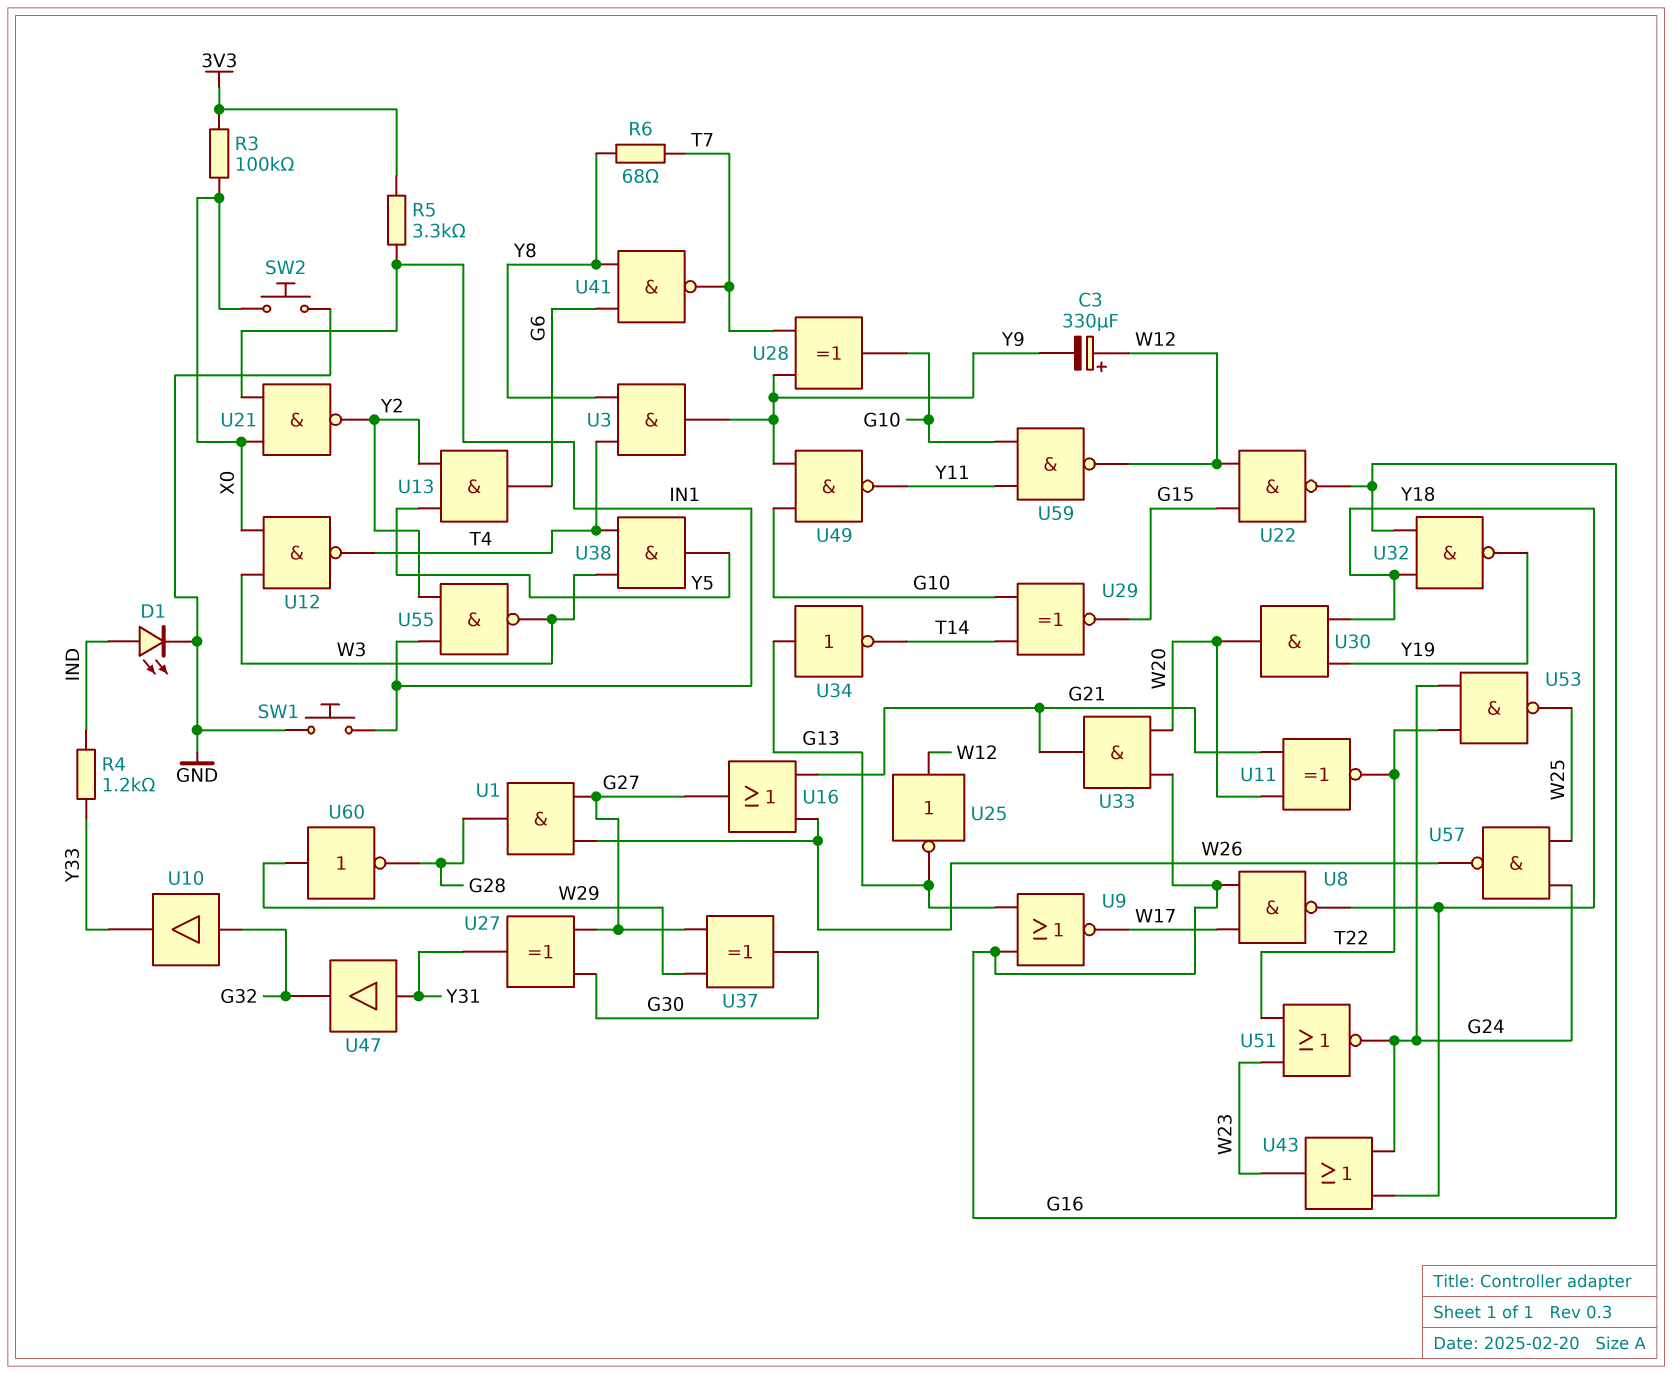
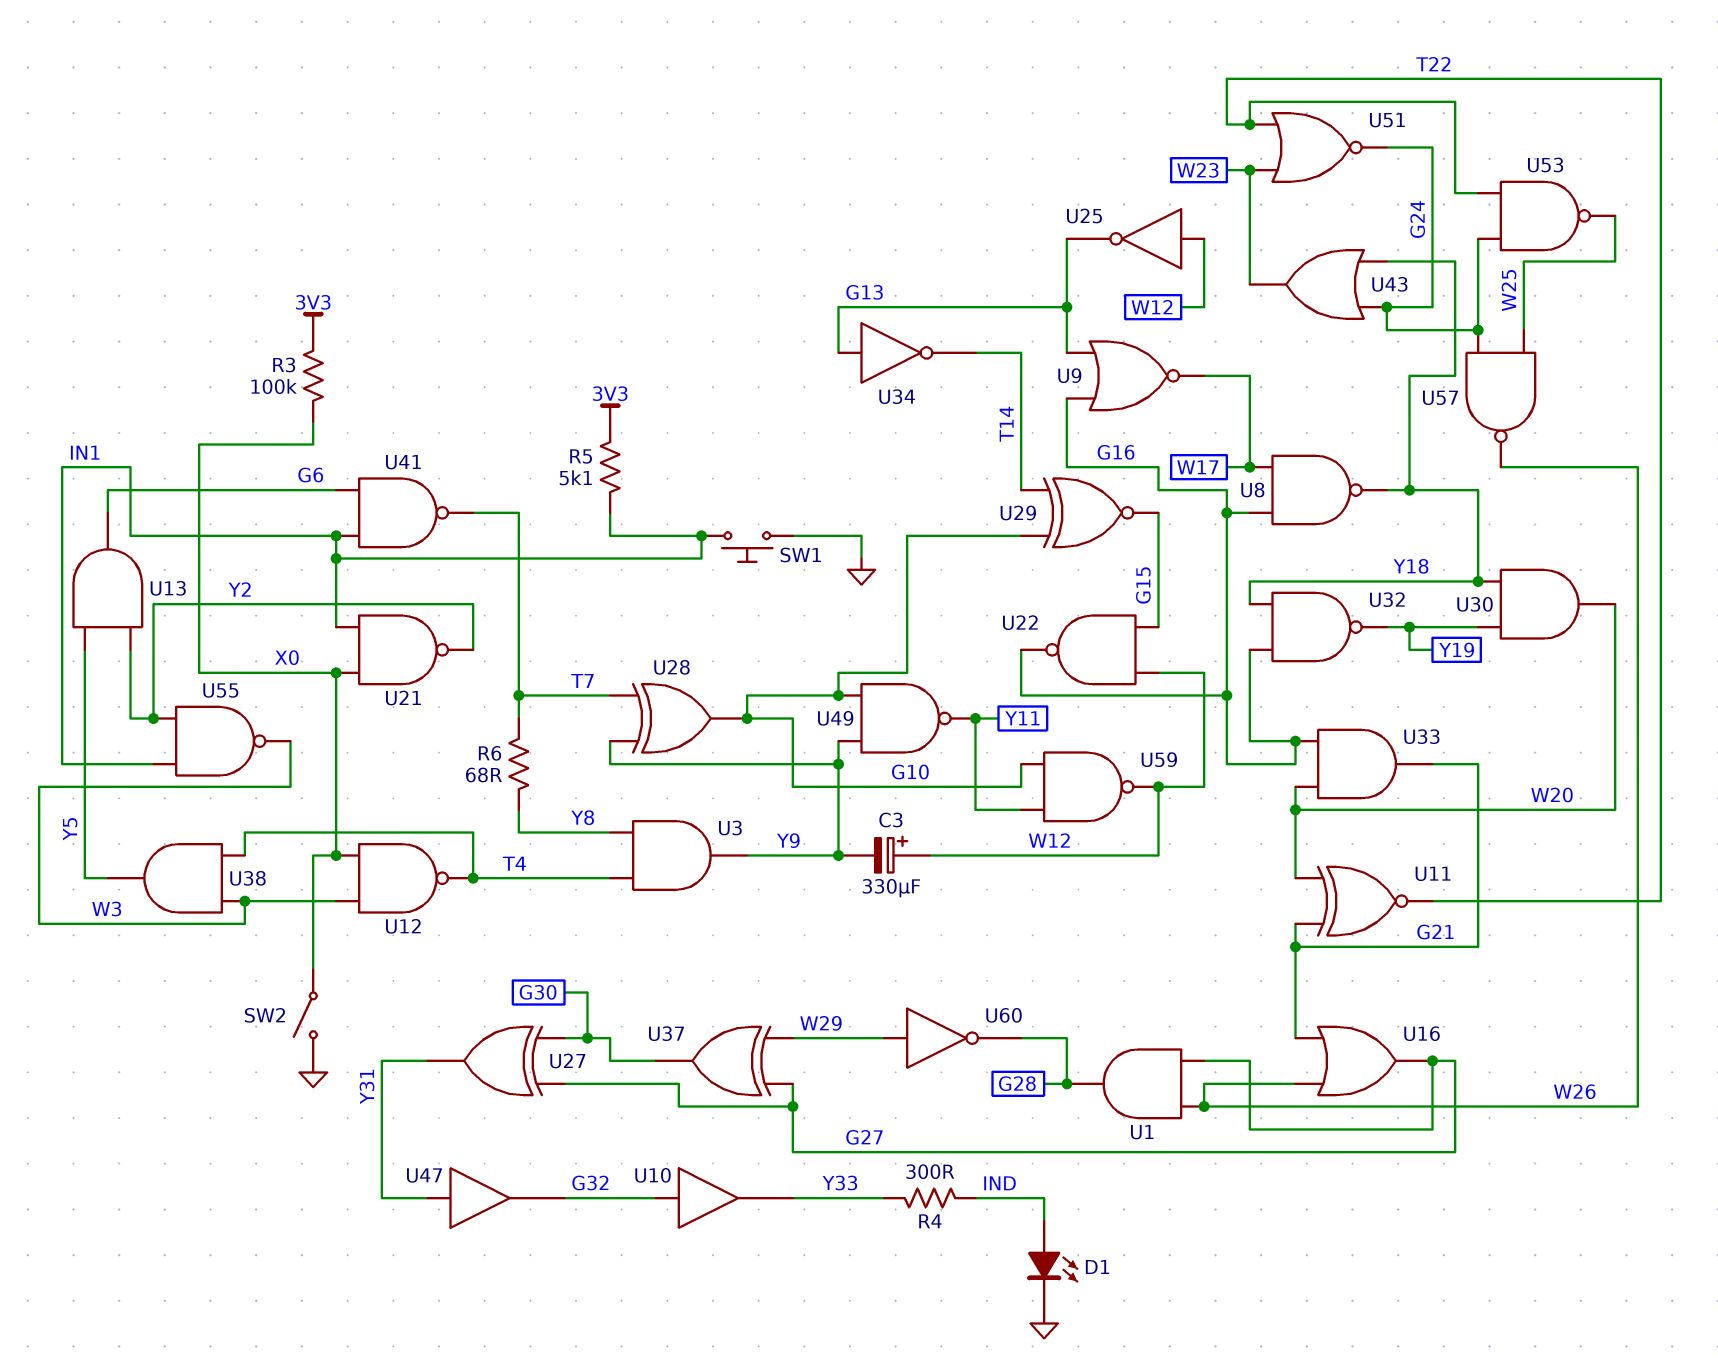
R4: 1.2k (IND, Y33) -> 300 (IND, Y33)
R5: 3.3k (3V3, IN1) -> 5.1k (3V3, IN1)
SW2: button (GND, X0) -> switch (GND, X0)
U41: NAND (in G6, in Y8, out T7) -> NAND (in G6, in IN1, out T7)

